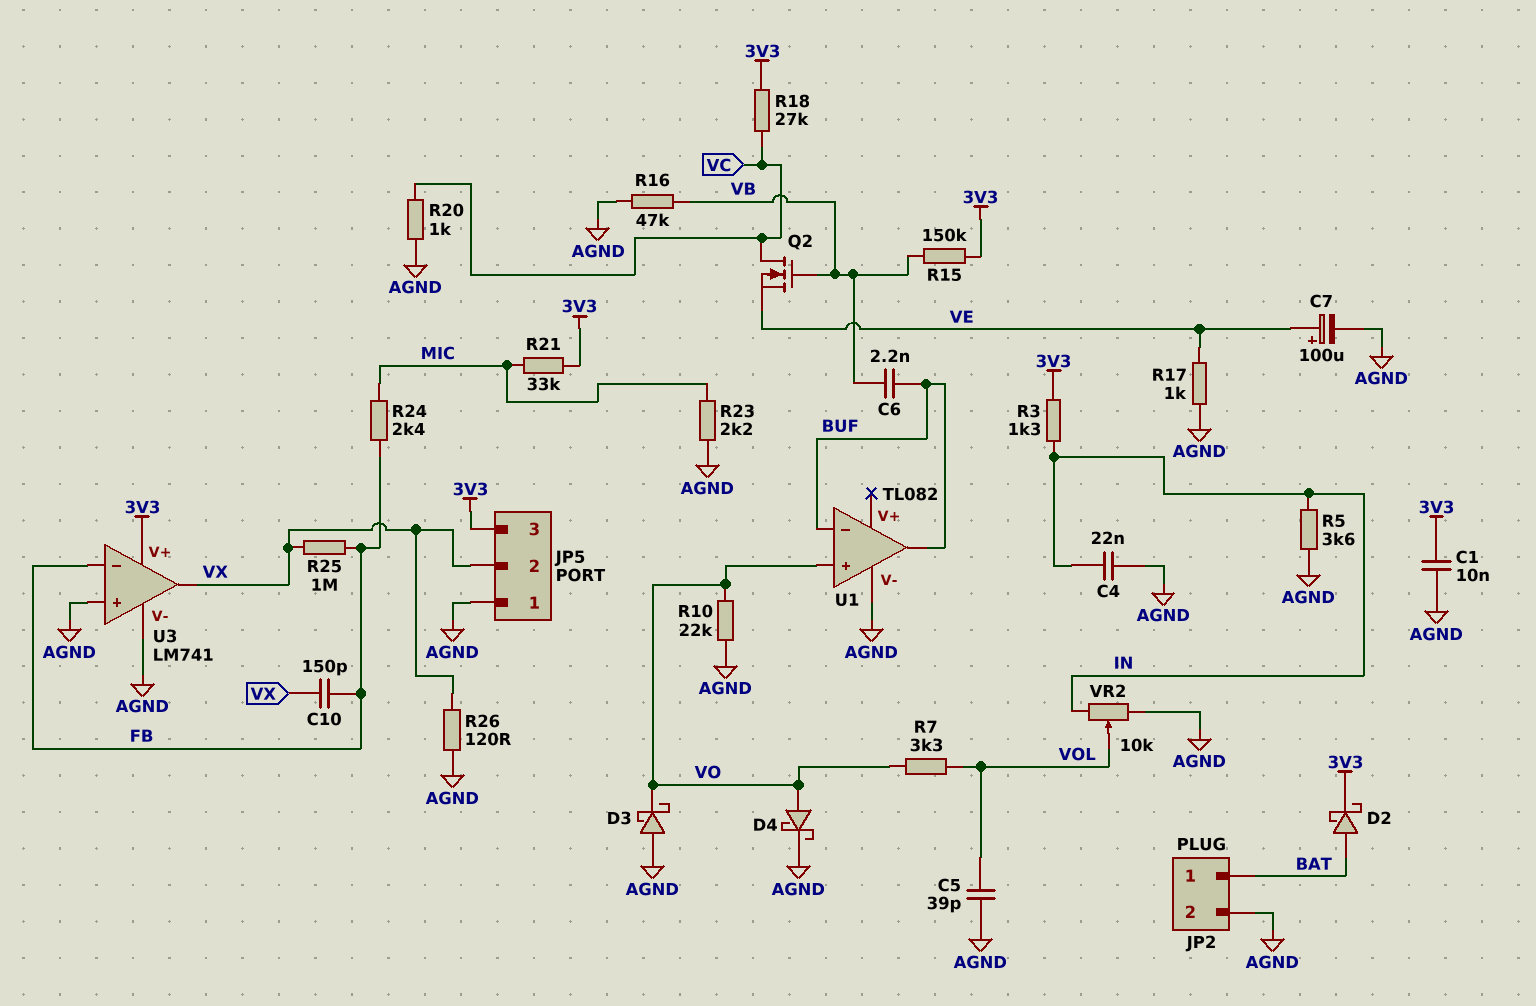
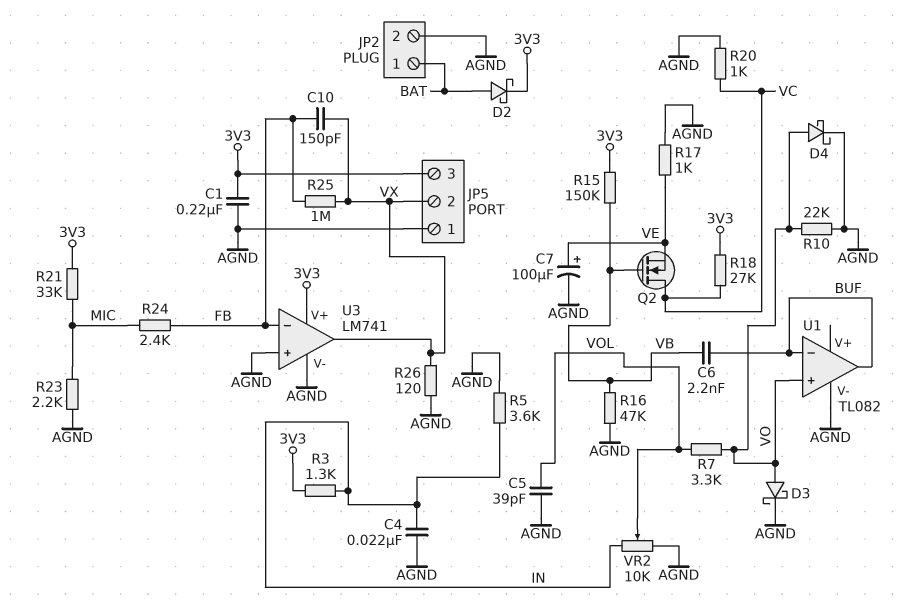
C1: 10nF (3V3, AGND) -> 220nF (3V3, AGND)
D3: schottky (A AGND, K VO) -> schottky (A VO, K AGND)

